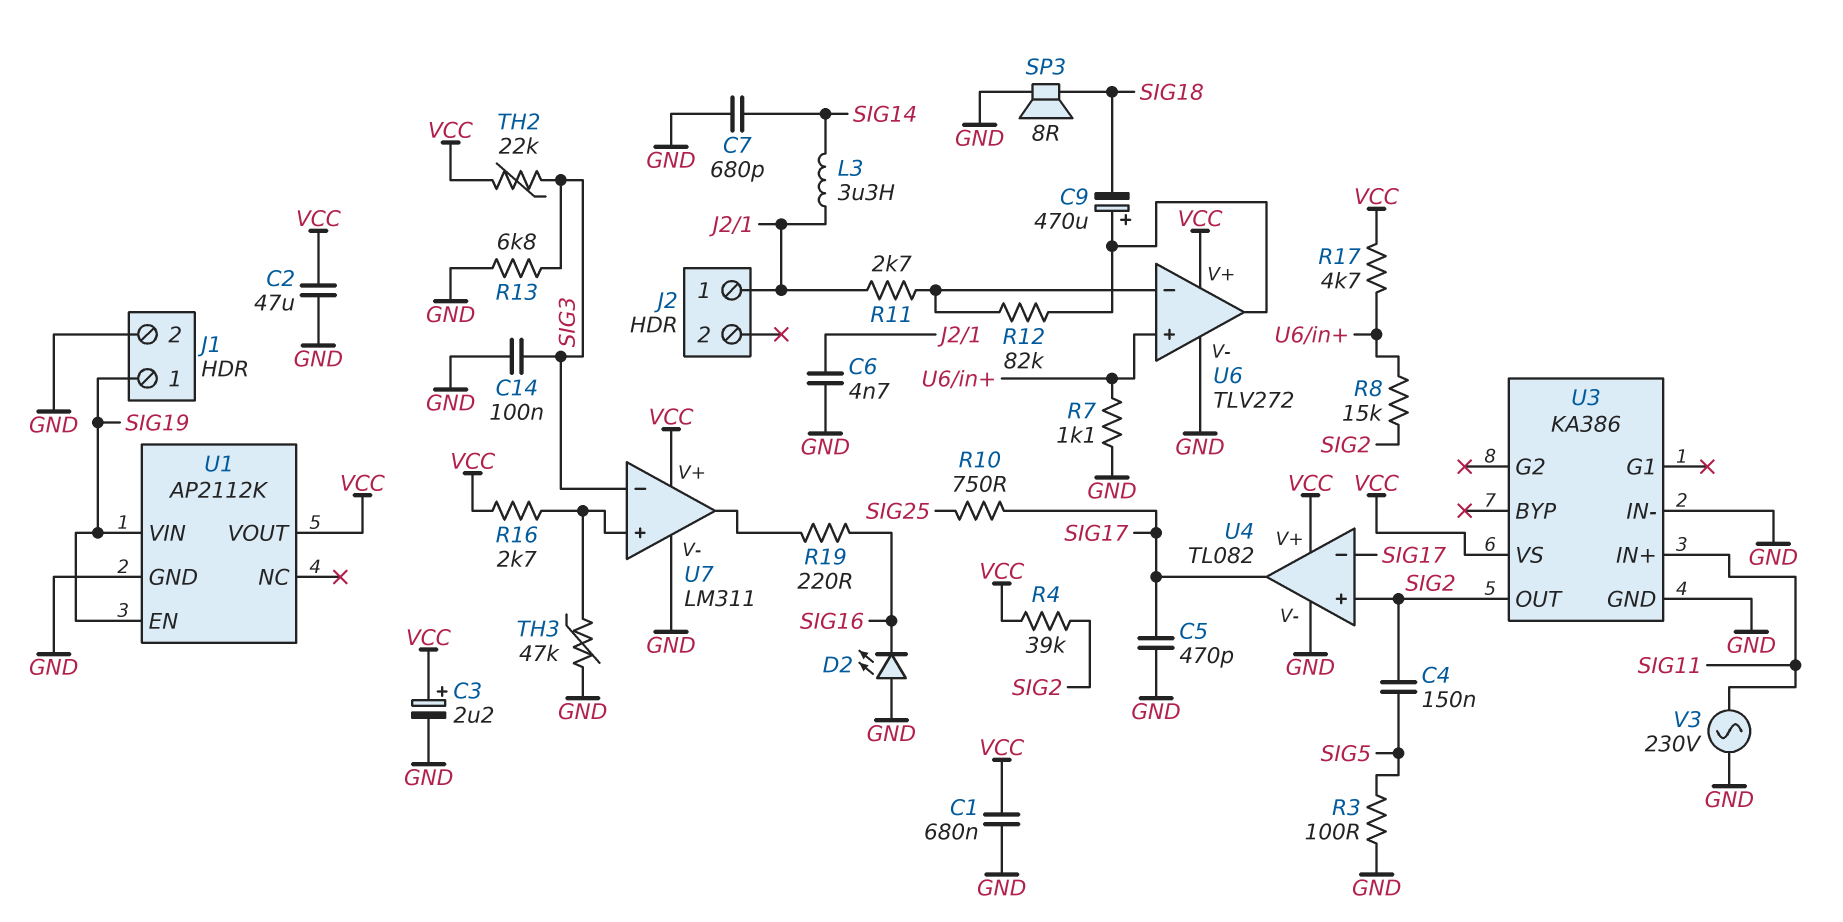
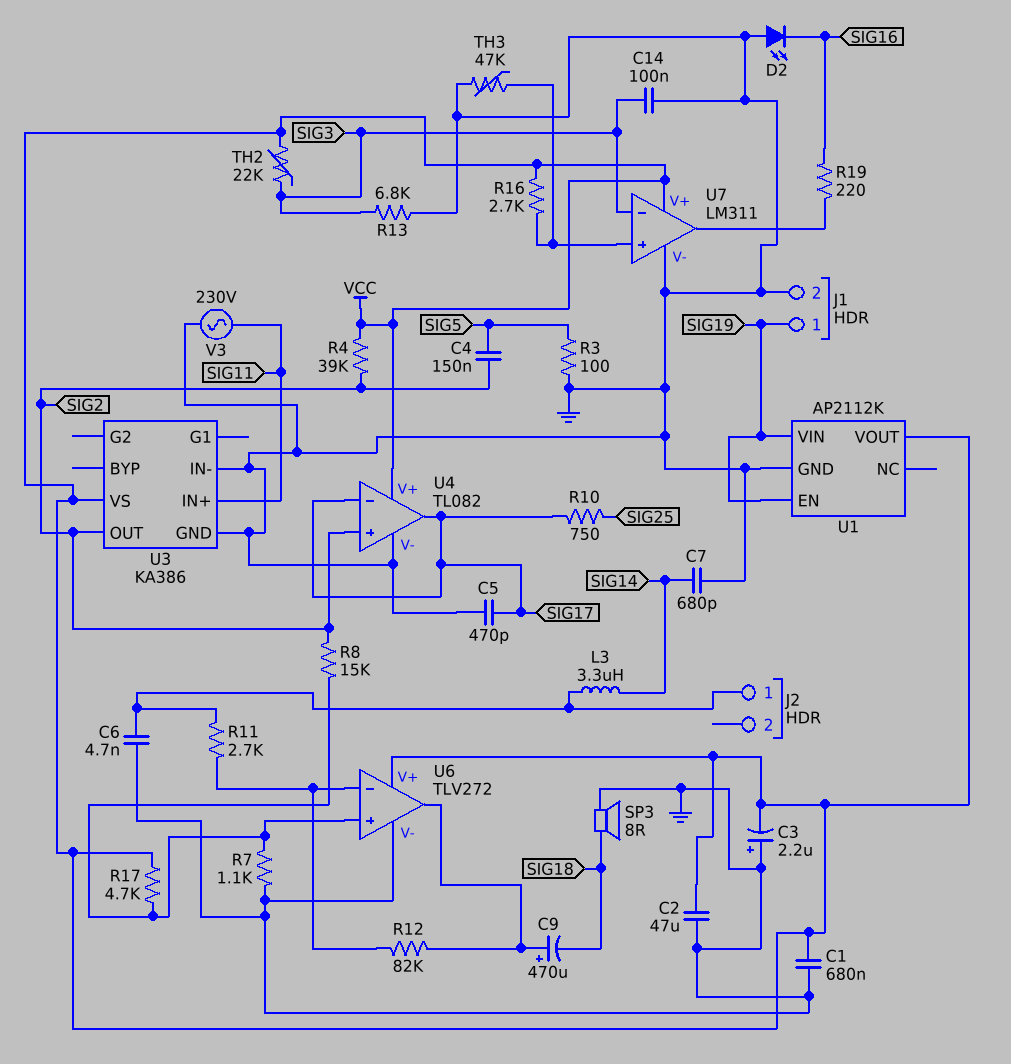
C3: 2.2uF (plus VCC, minus GND) -> 2.2uF (plus GND, minus VCC)

